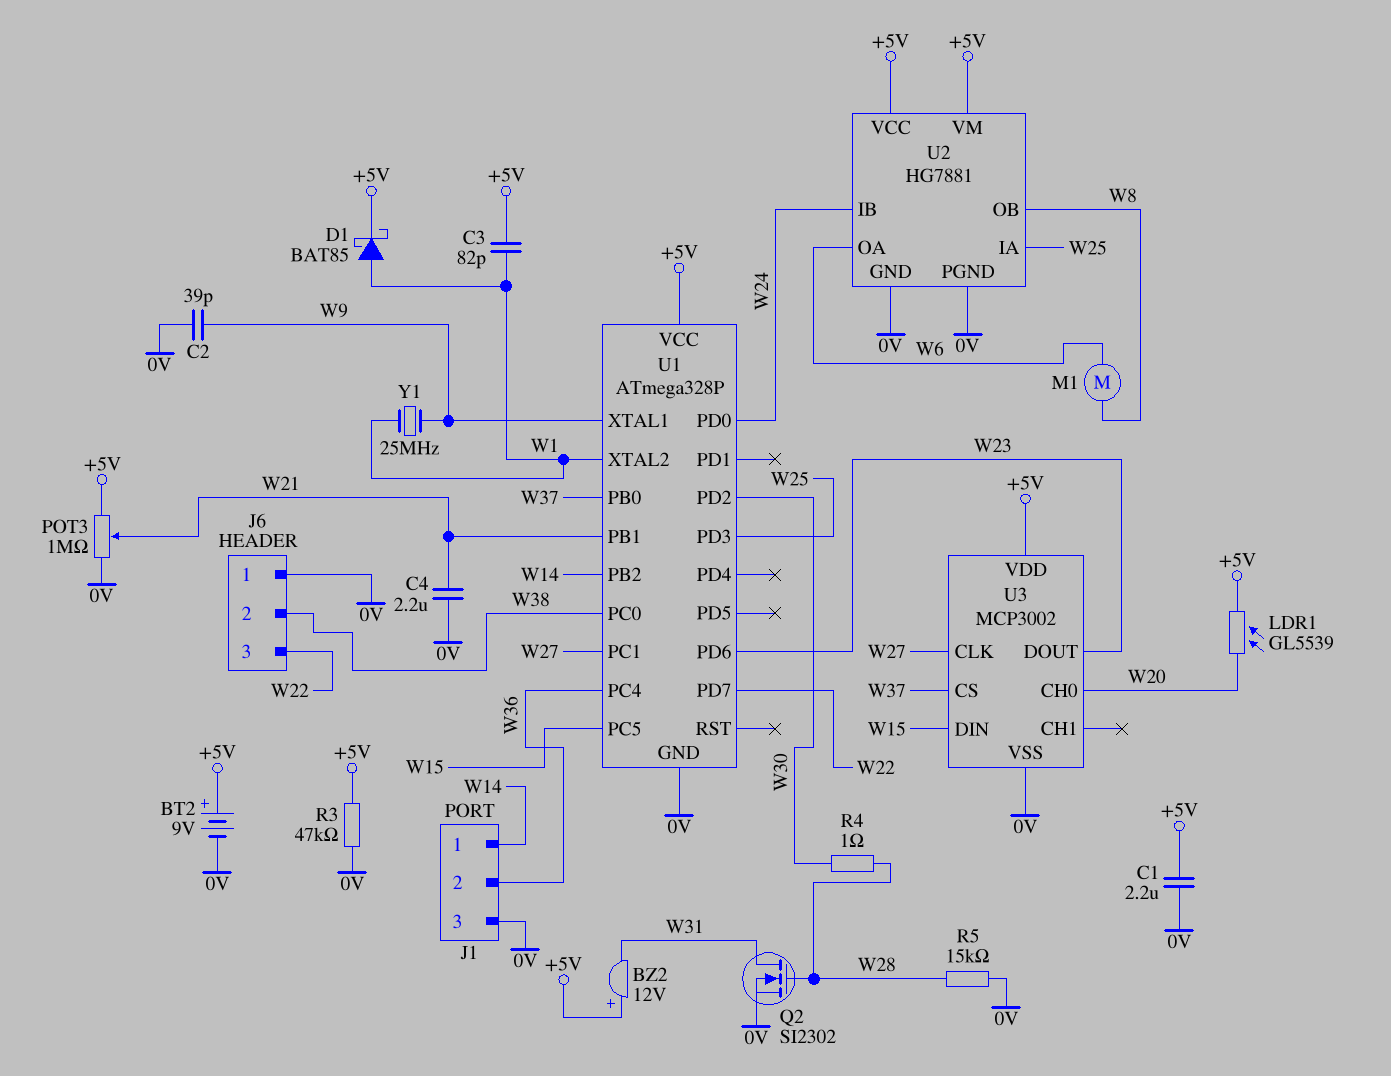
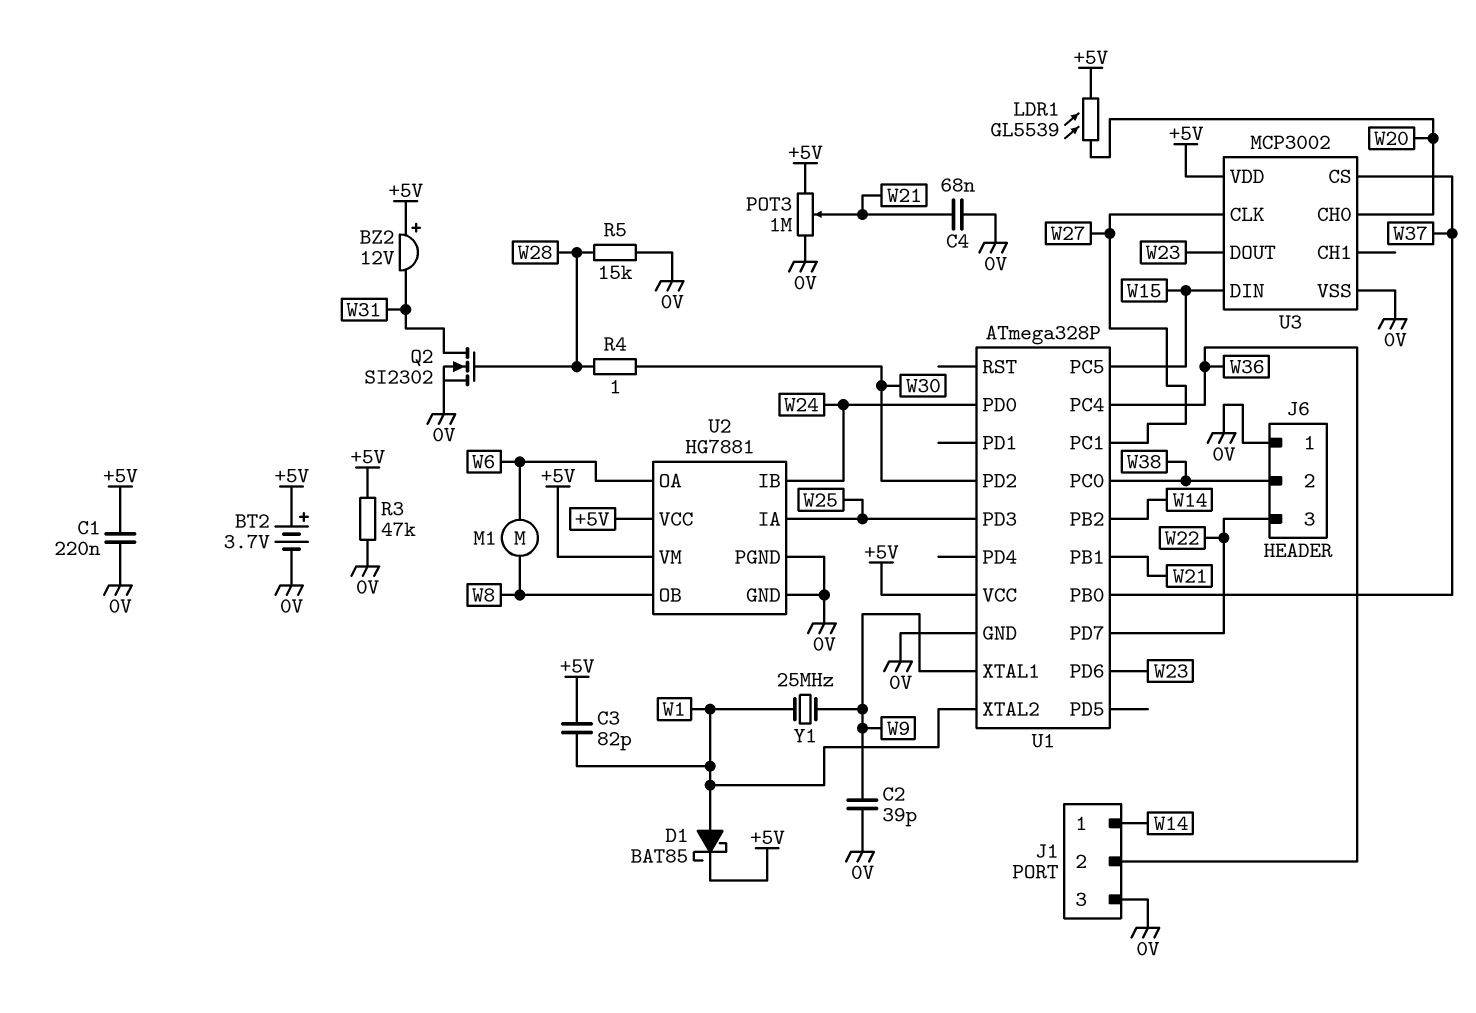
BT2: 9V (plus +5V, minus 0V) -> 3.7V (plus +5V, minus 0V)
C1: 2.2uF (+5V, 0V) -> 220nF (+5V, 0V)
C4: 2.2uF (0V, W21) -> 68nF (0V, W21)

